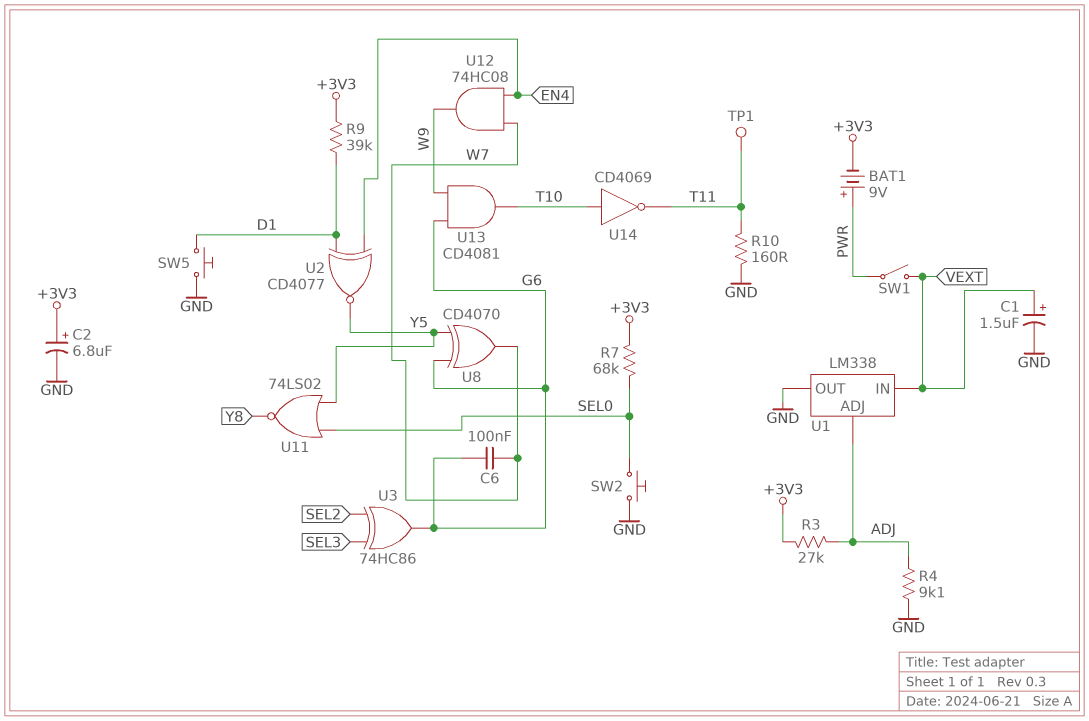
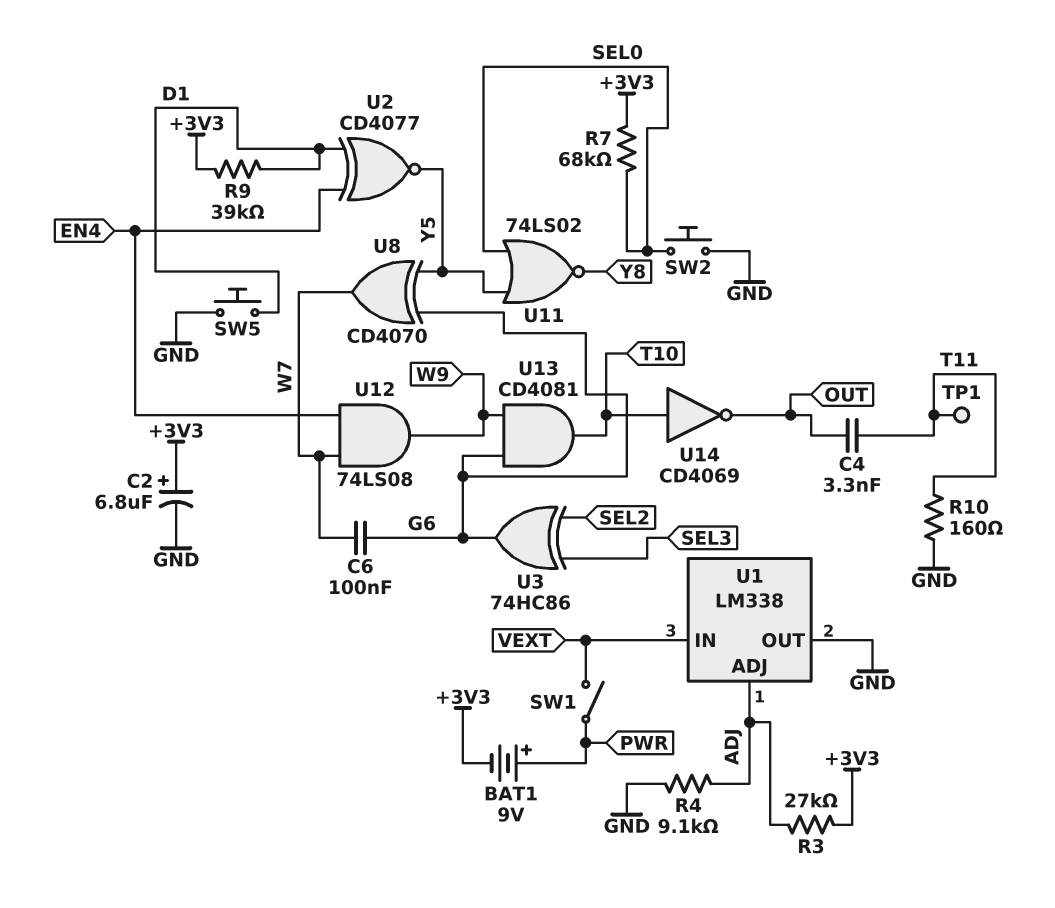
C1: 1.5uF (plus VEXT, minus GND) -> none
C4: none -> 3.3nF (OUT, T11)
U12: AND 74HC08 (in EN4, in W7, out W9) -> AND 74LS08 (in EN4, in W7, out W9)
U14: NOT CD4069 (in T10, out T11) -> NOT CD4069 (in T10, out OUT)

